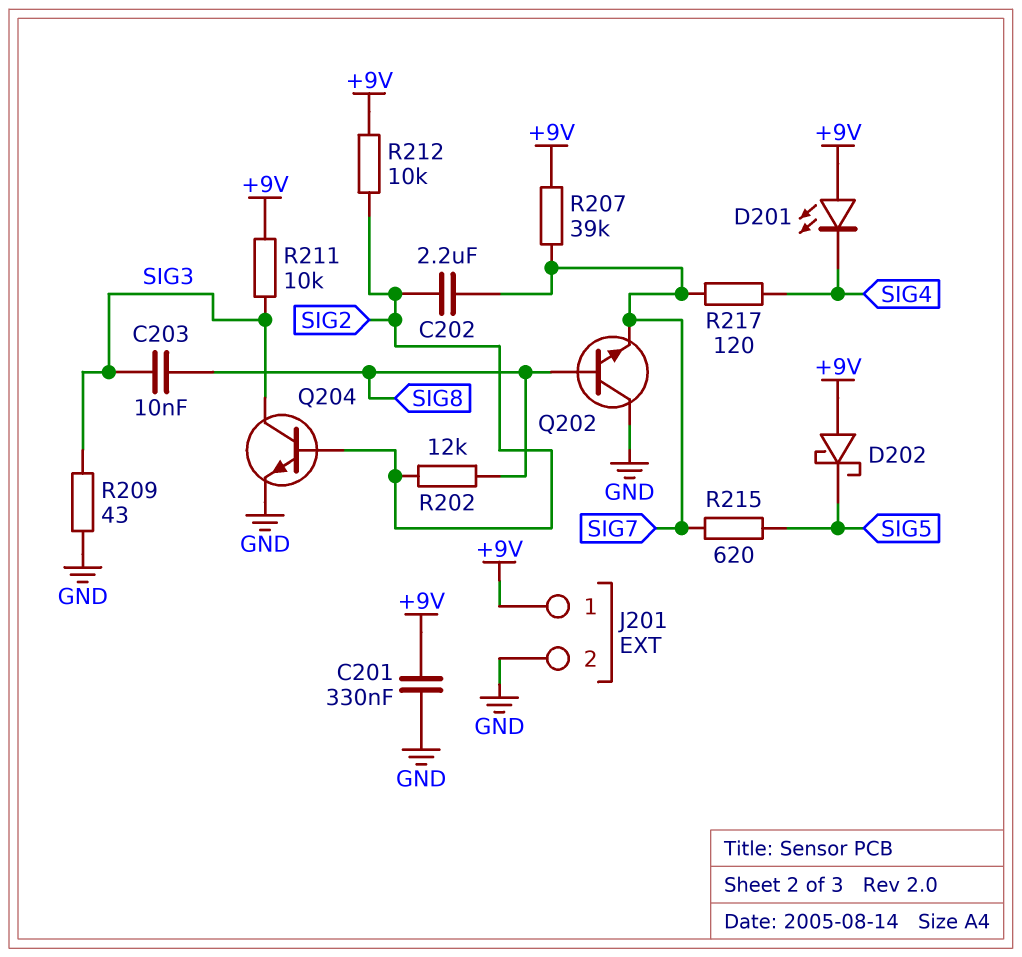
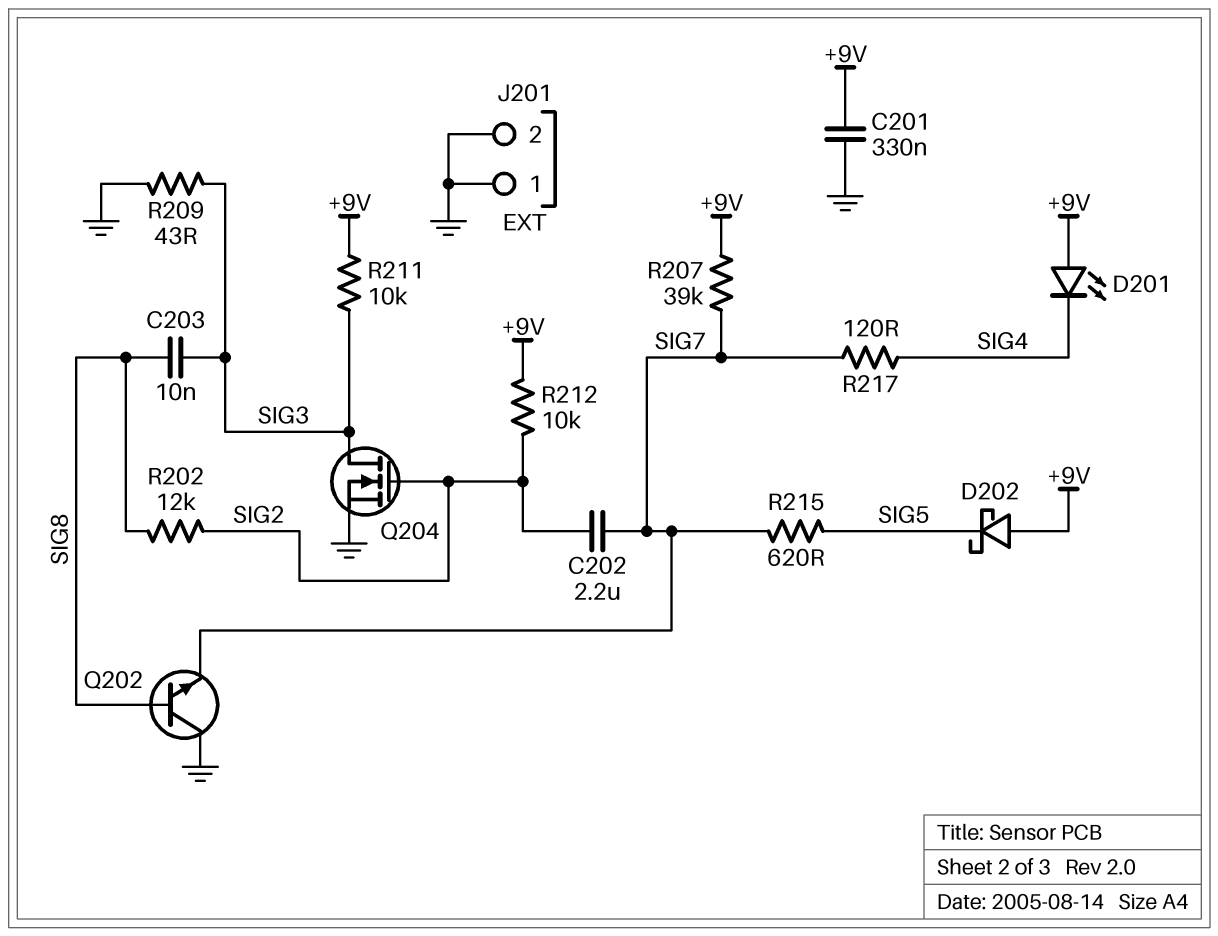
J201 pin 1: +9V -> GND
Q204: NPN (B SIG2, C SIG3, E GND) -> NMOS (G SIG2, D SIG3, S GND)

